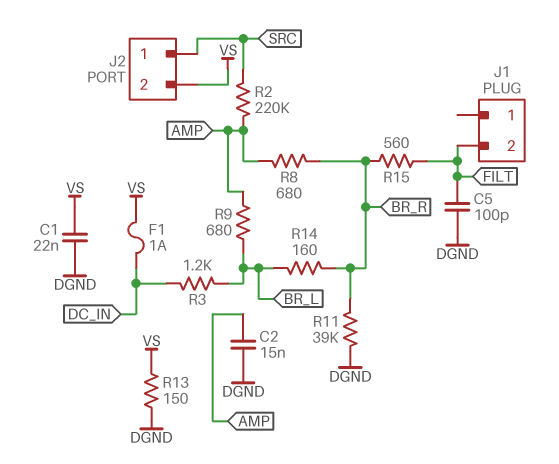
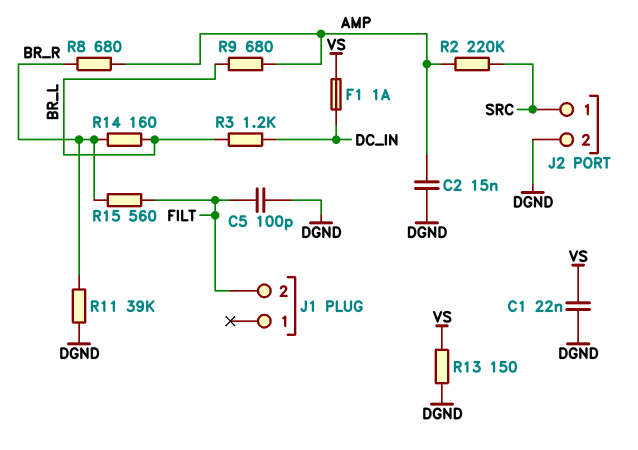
J2 pin 2: VS -> DGND

